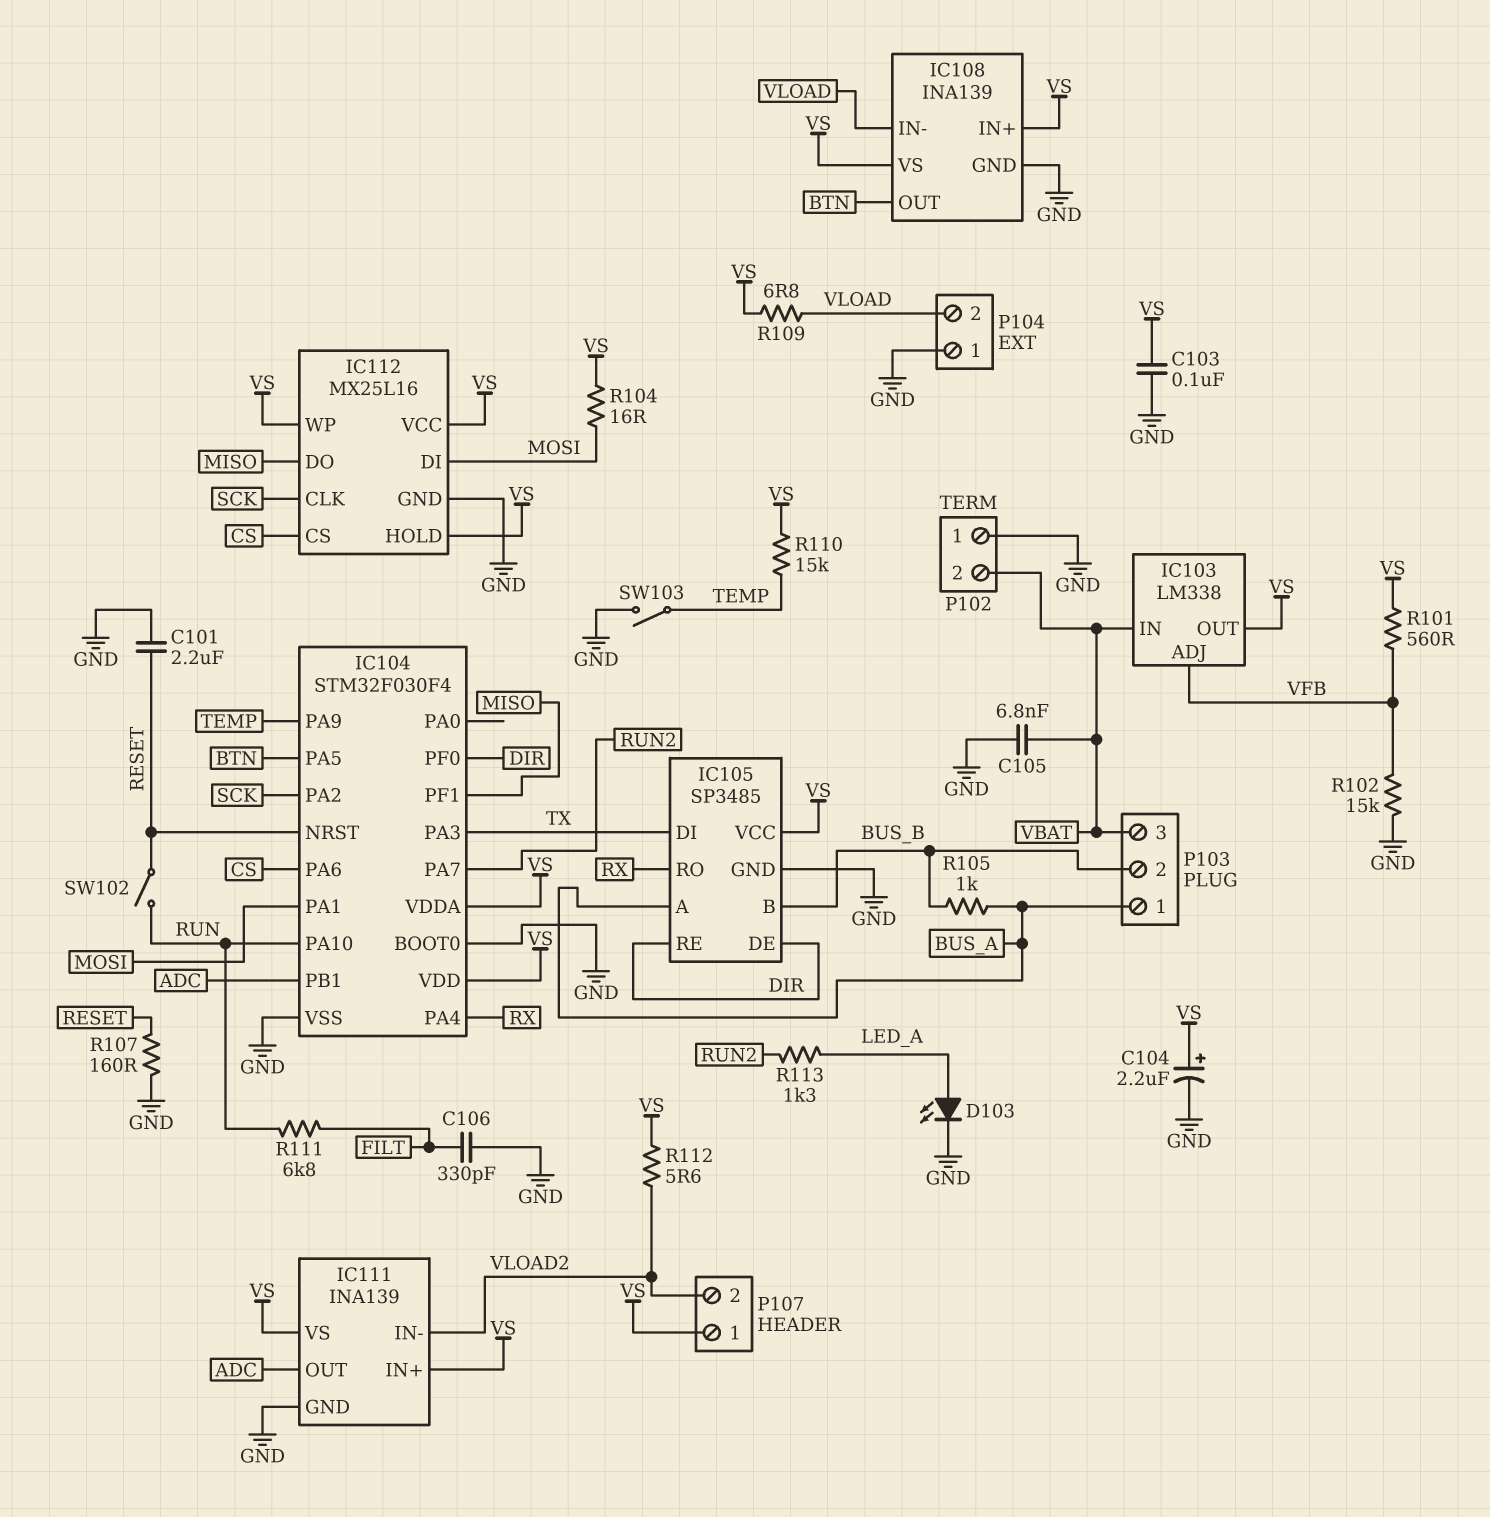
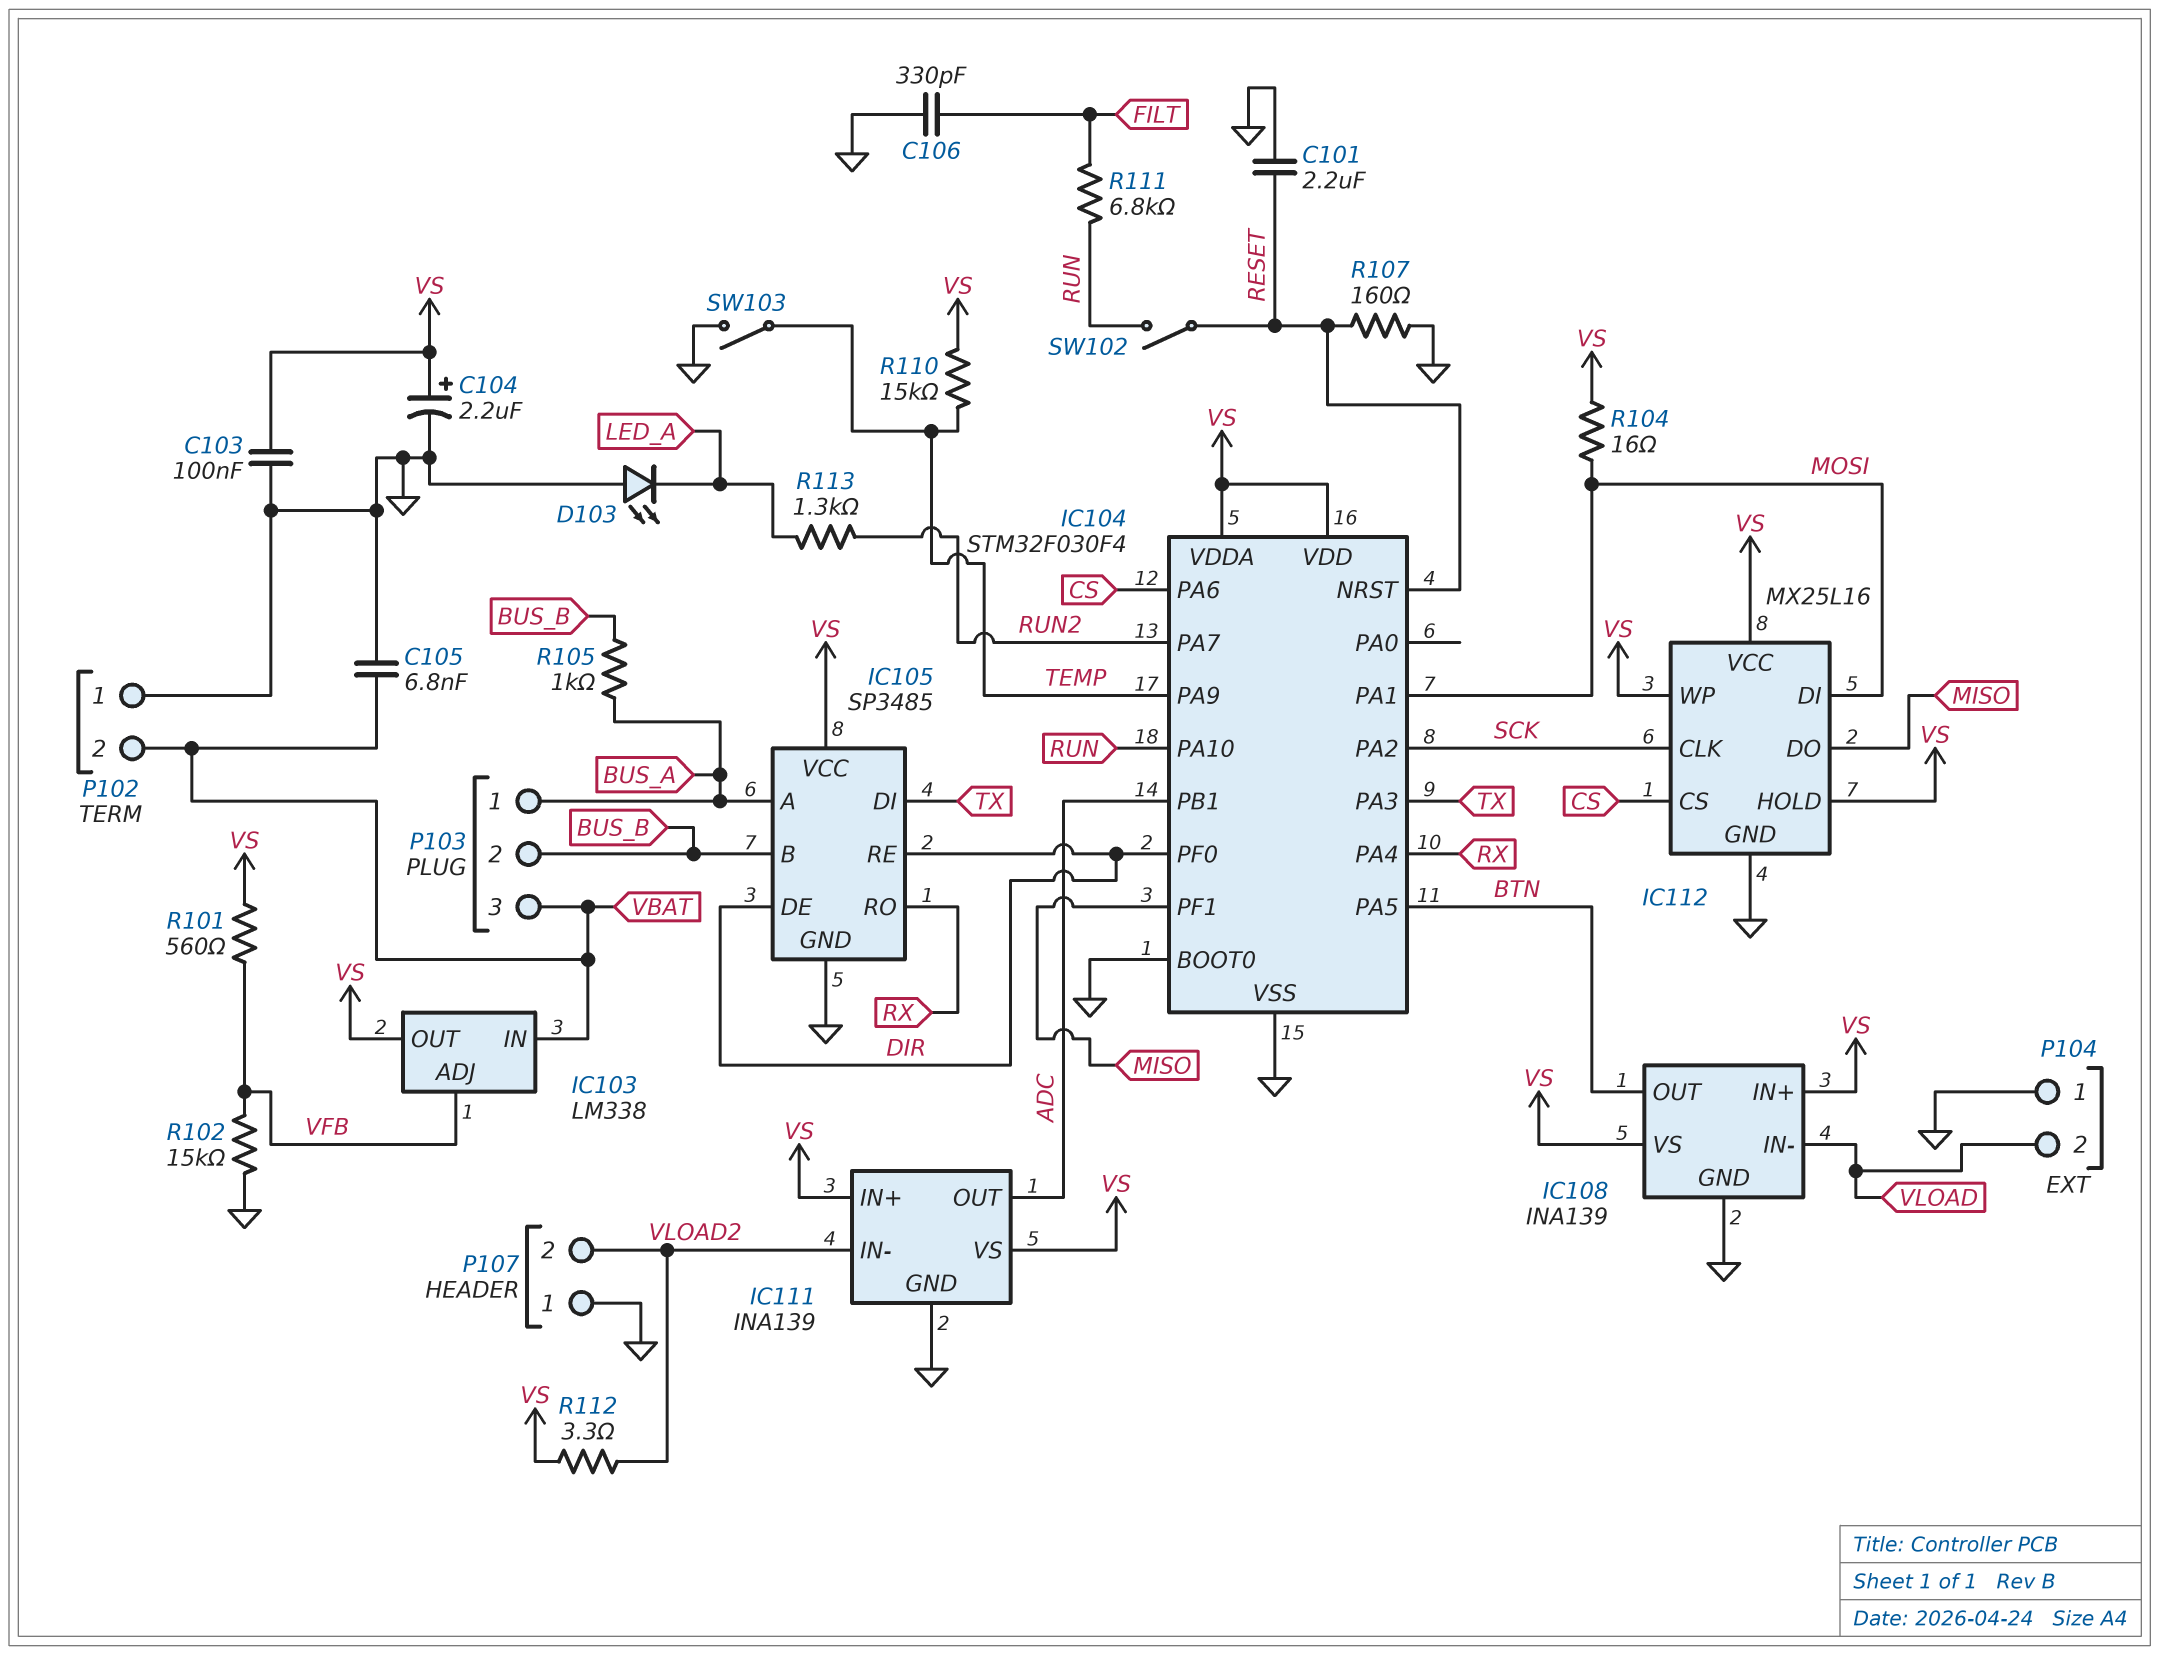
D103: LED (A LED_A, K GND) -> LED (A GND, K LED_A)
P107 pin 1: VS -> GND
R109: 6.8 (VLOAD, VS) -> none
R112: 5.6 (VLOAD2, VS) -> 3.3 (VLOAD2, VS)

